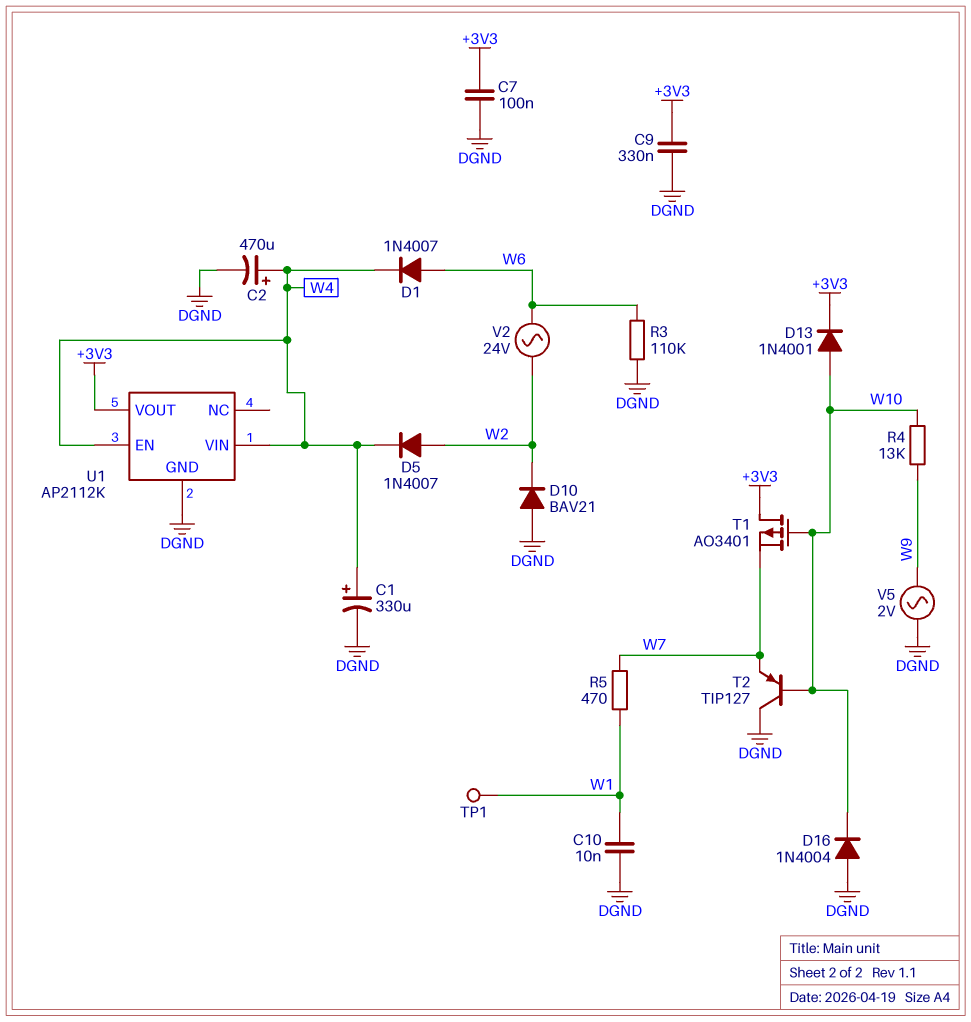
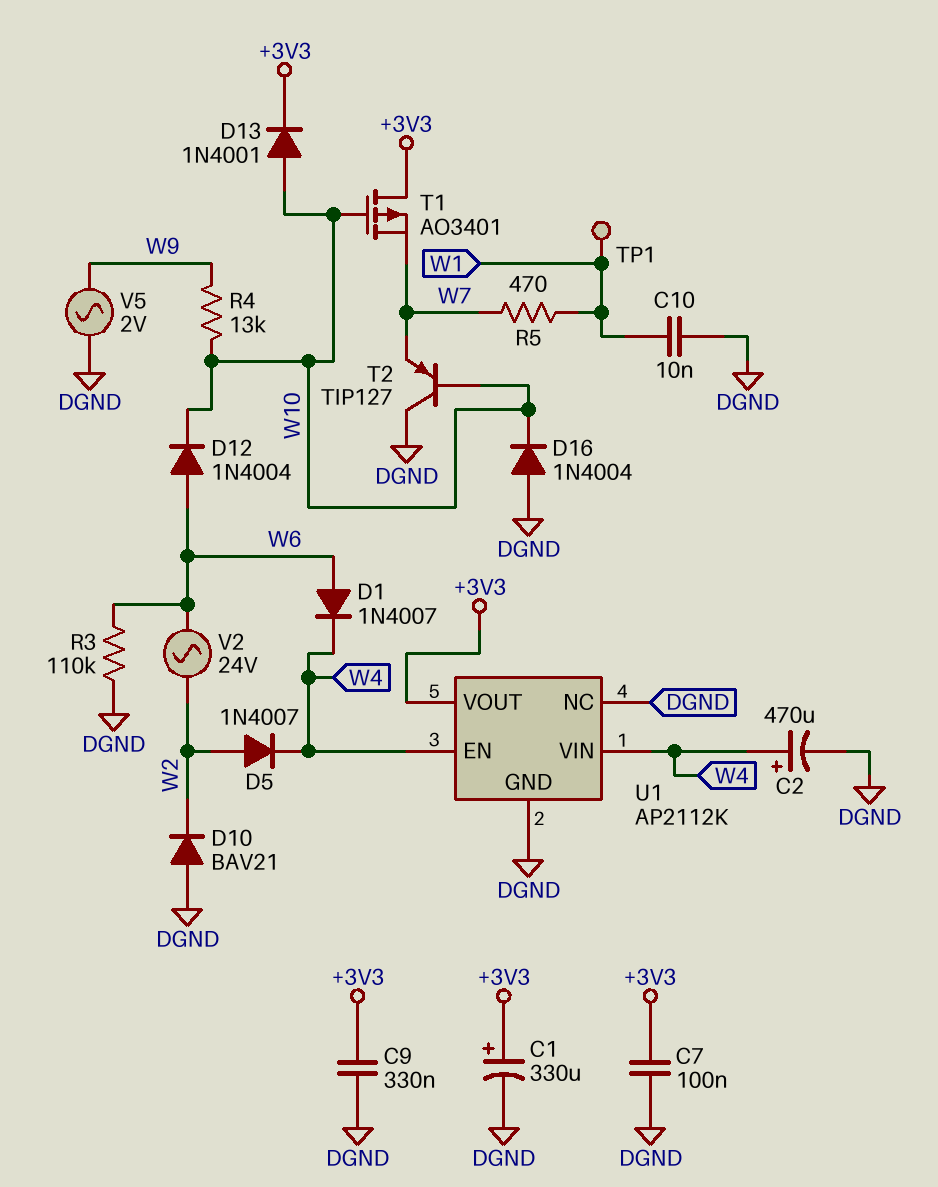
C1: 330uF (plus W4, minus DGND) -> 330uF (plus +3V3, minus DGND)
D12: none -> diode 1N4004 (A W6, K W10)
U1 pin NC: none -> DGND

